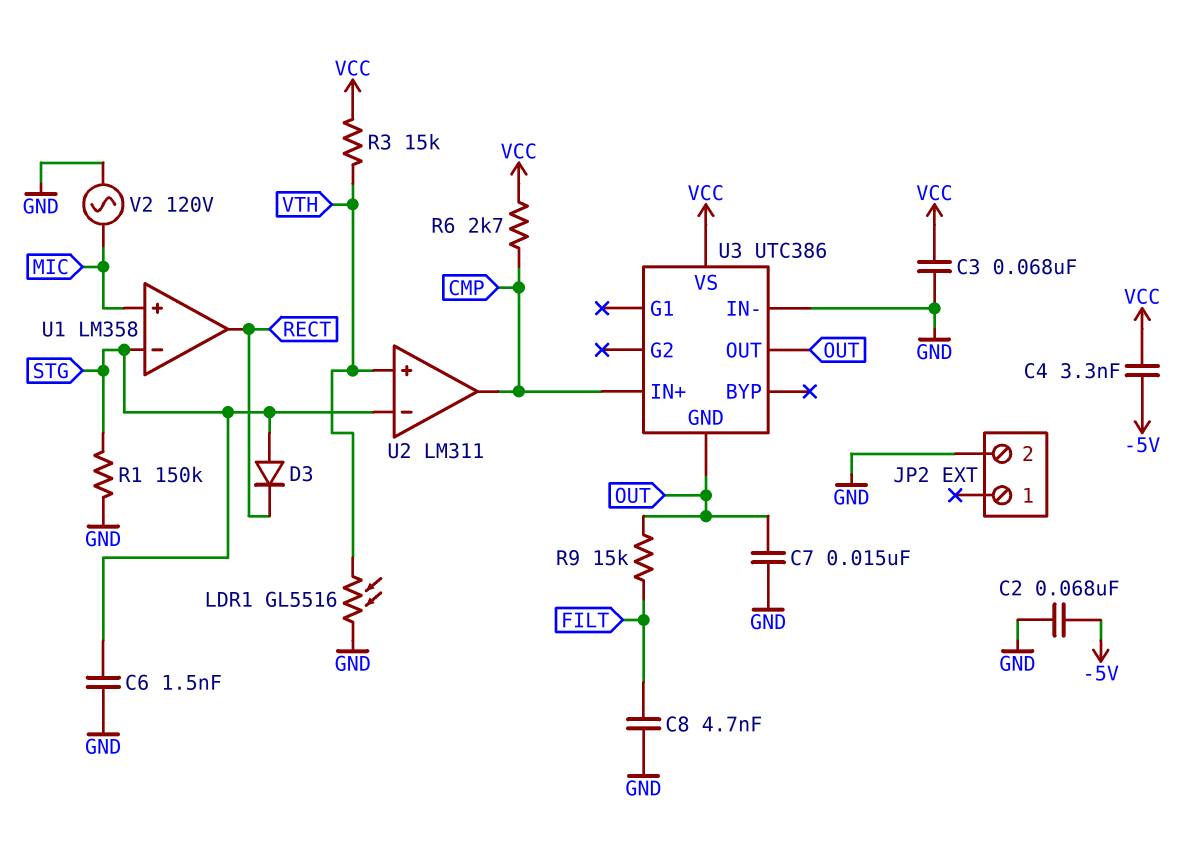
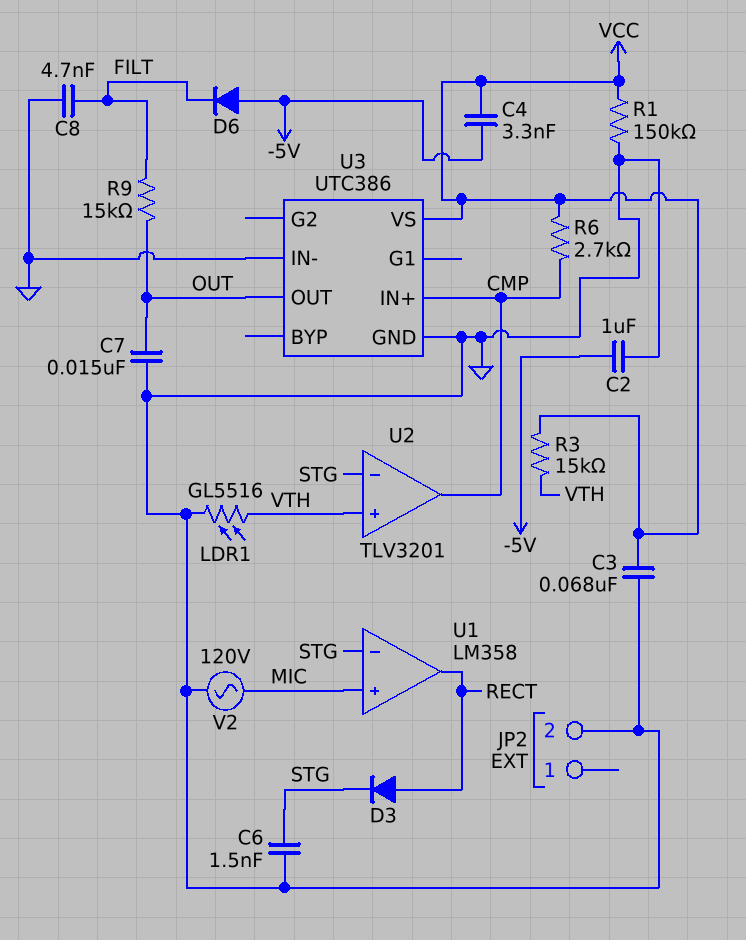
C2: 68nF (-5V, GND) -> 1uF (-5V, GND)
D3: diode (A STG, K RECT) -> diode (A RECT, K STG)
D6: none -> diode (A -5V, K FILT)
R1: 150k (GND, STG) -> 150k (GND, VCC)
U2: LM311 -> TLV3201
U3 pin GND: OUT -> GND

